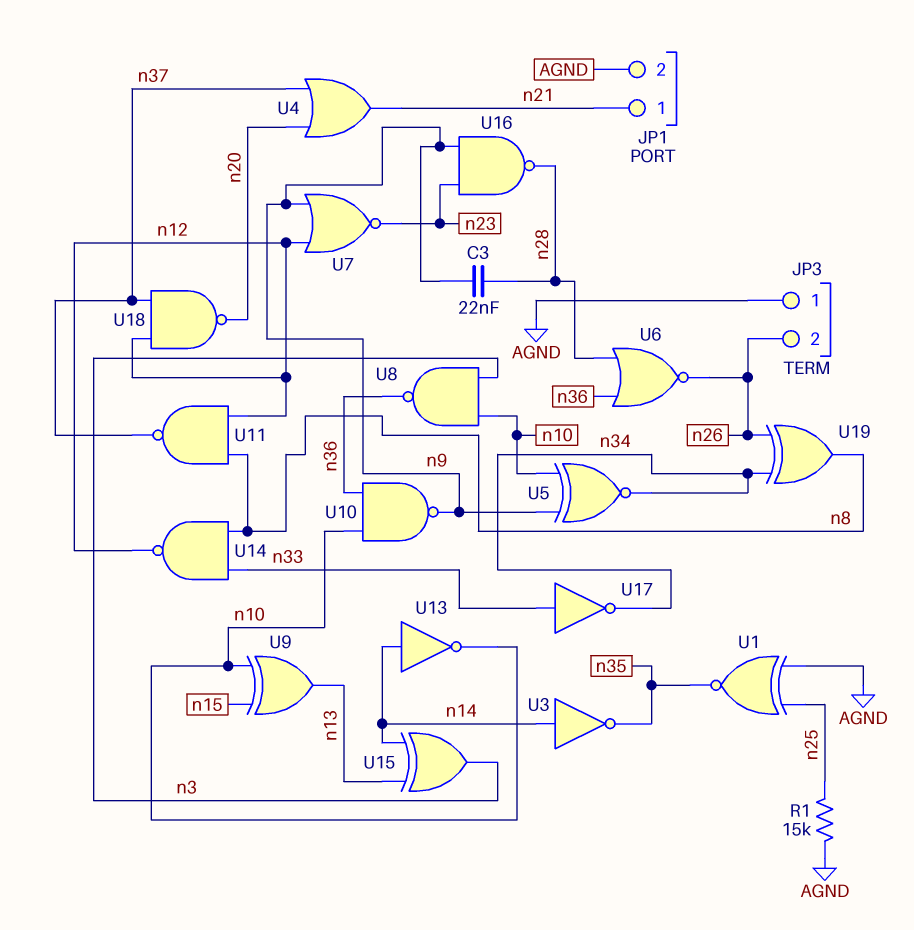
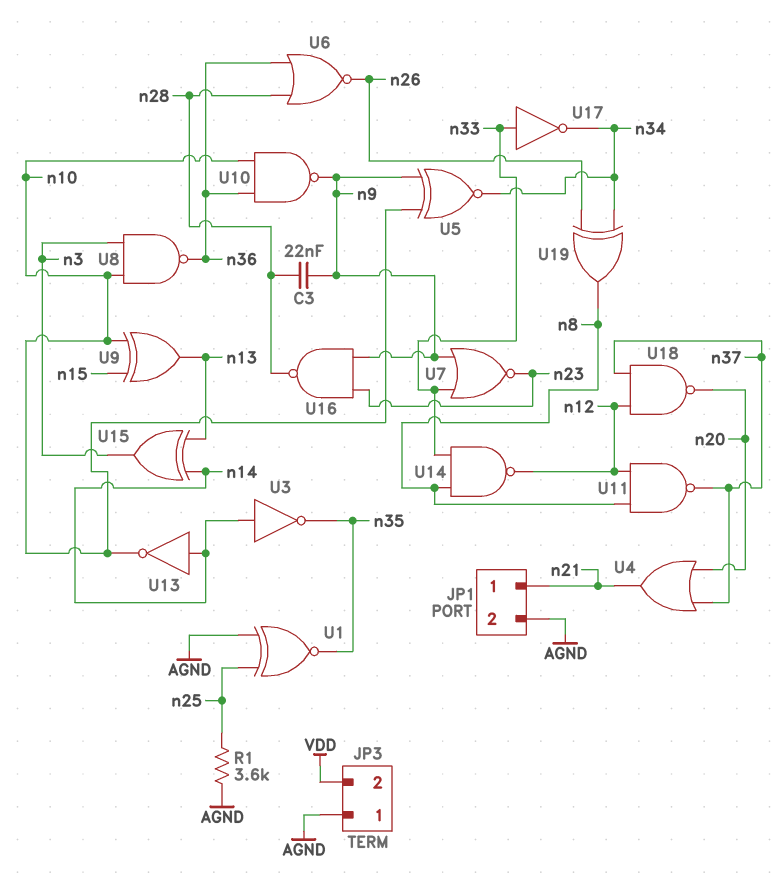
JP3 pin 2: n26 -> VDD
R1: 15k (AGND, n25) -> 3.6k (AGND, n25)
U7: NOR (in n9, in n12, out n23) -> NOR (in n9, in n33, out n23)

